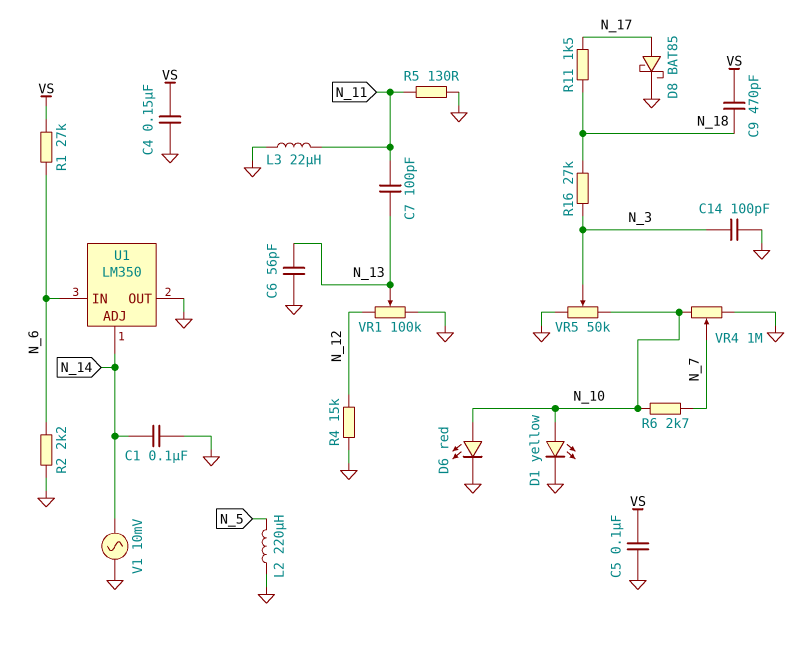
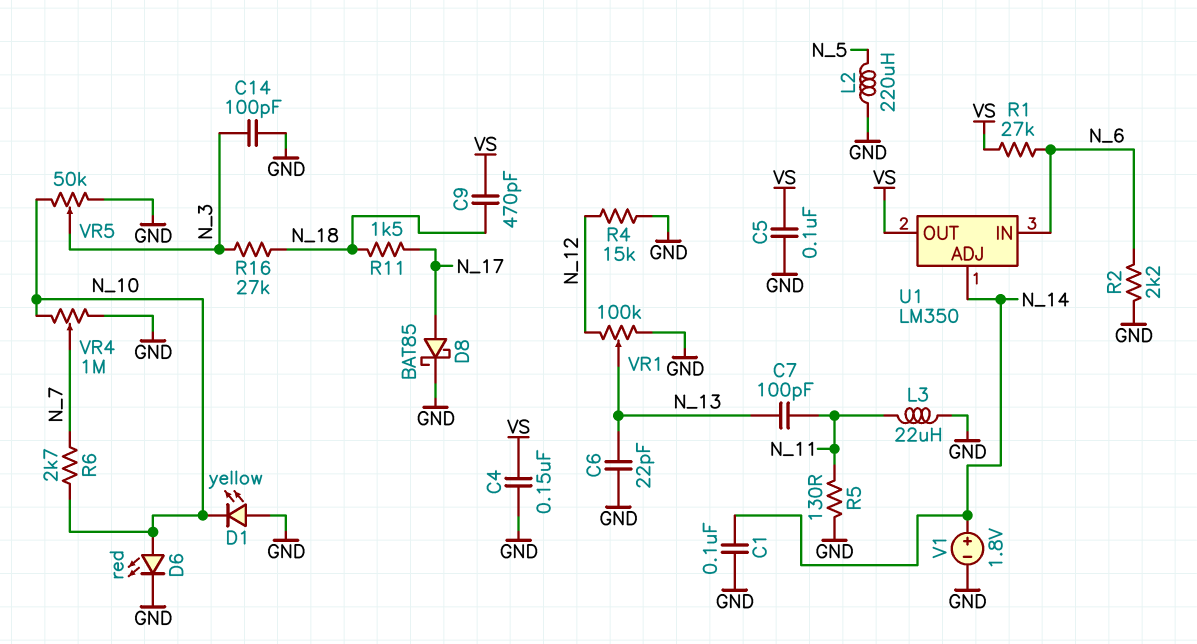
C6: 56pF (GND, N_13) -> 22pF (GND, N_13)
D1: LED yellow (A N_10, K GND) -> LED yellow (A GND, K N_10)
U1 pin OUT: GND -> VS
V1: AC 10mV (GND, N_14) -> 1.8V (plus N_14, minus GND)

